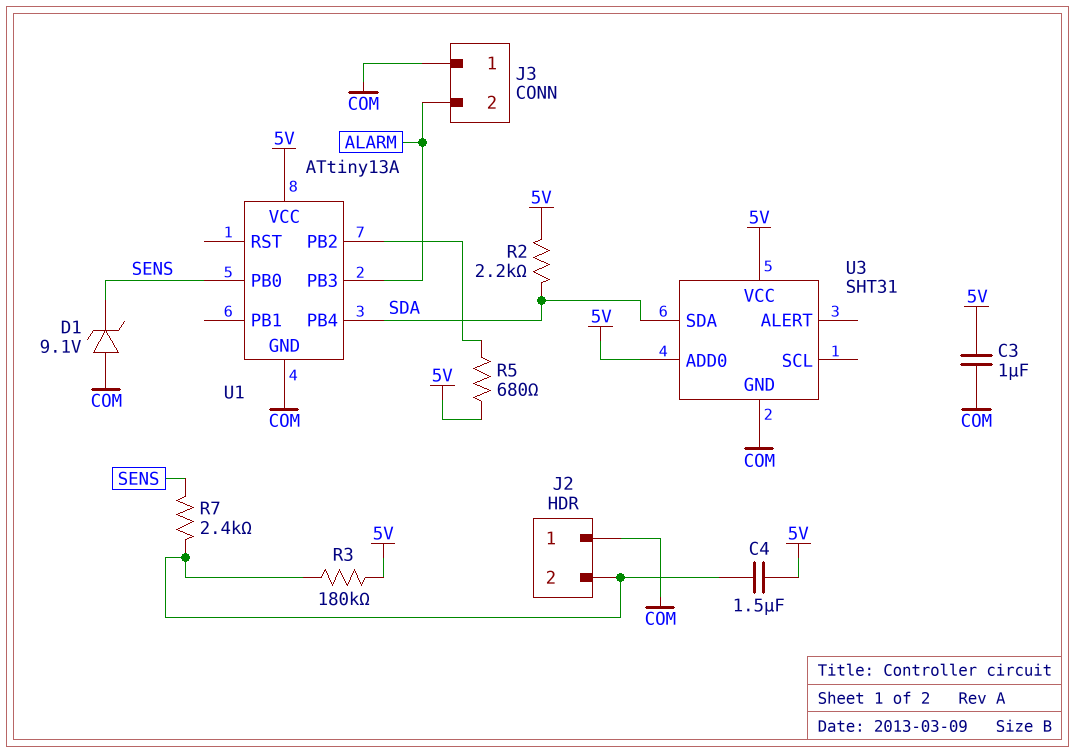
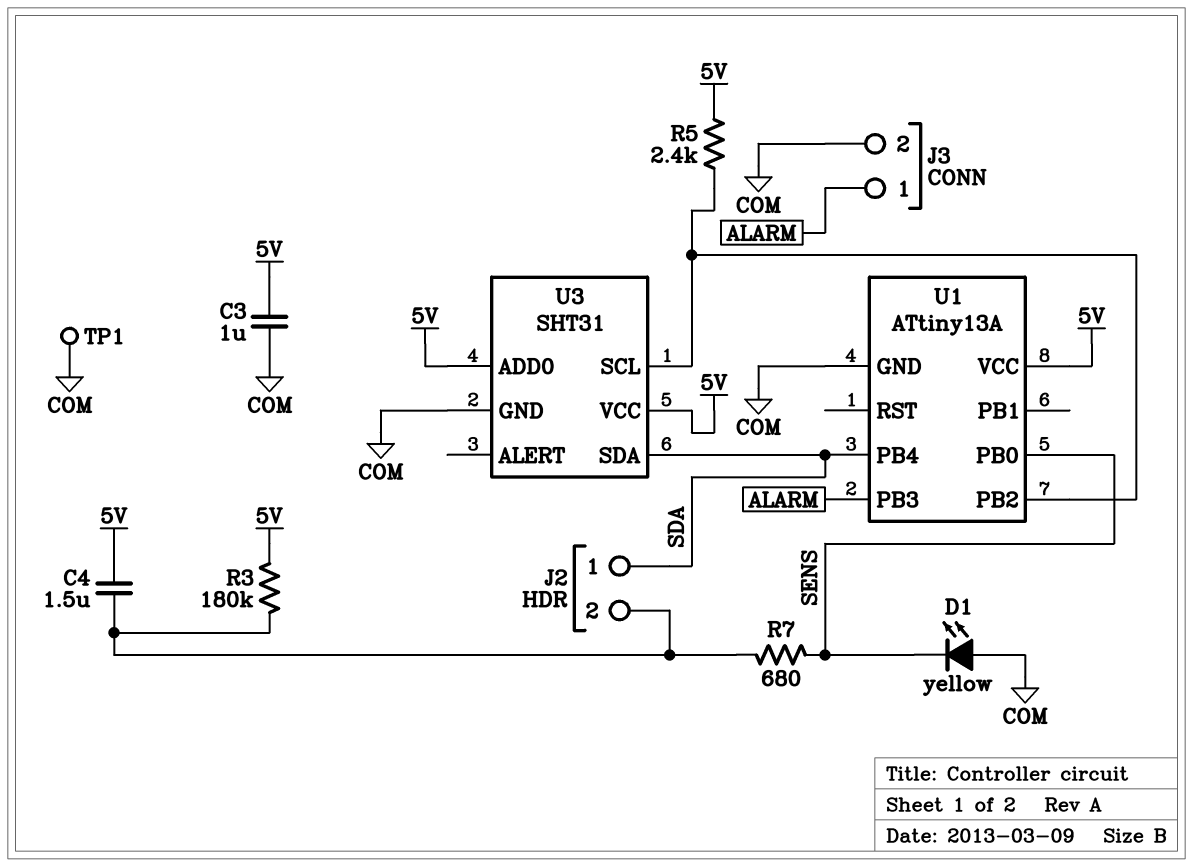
D1: zener 9.1V (A COM, K SENS) -> LED yellow (A COM, K SENS)
J2 pin 1: COM -> SDA
J3 pin 1: COM -> ALARM
J3 pin 2: ALARM -> COM
R2: 2.2k (5V, SDA) -> none
R5: 680 (5V, U1/PB2) -> 2.4k (5V, U1/PB2)
R7: 2.4k (J2/2, SENS) -> 680 (J2/2, SENS)
TP1: none -> test point (COM)
U3 pin SCL: none -> U1/PB2

